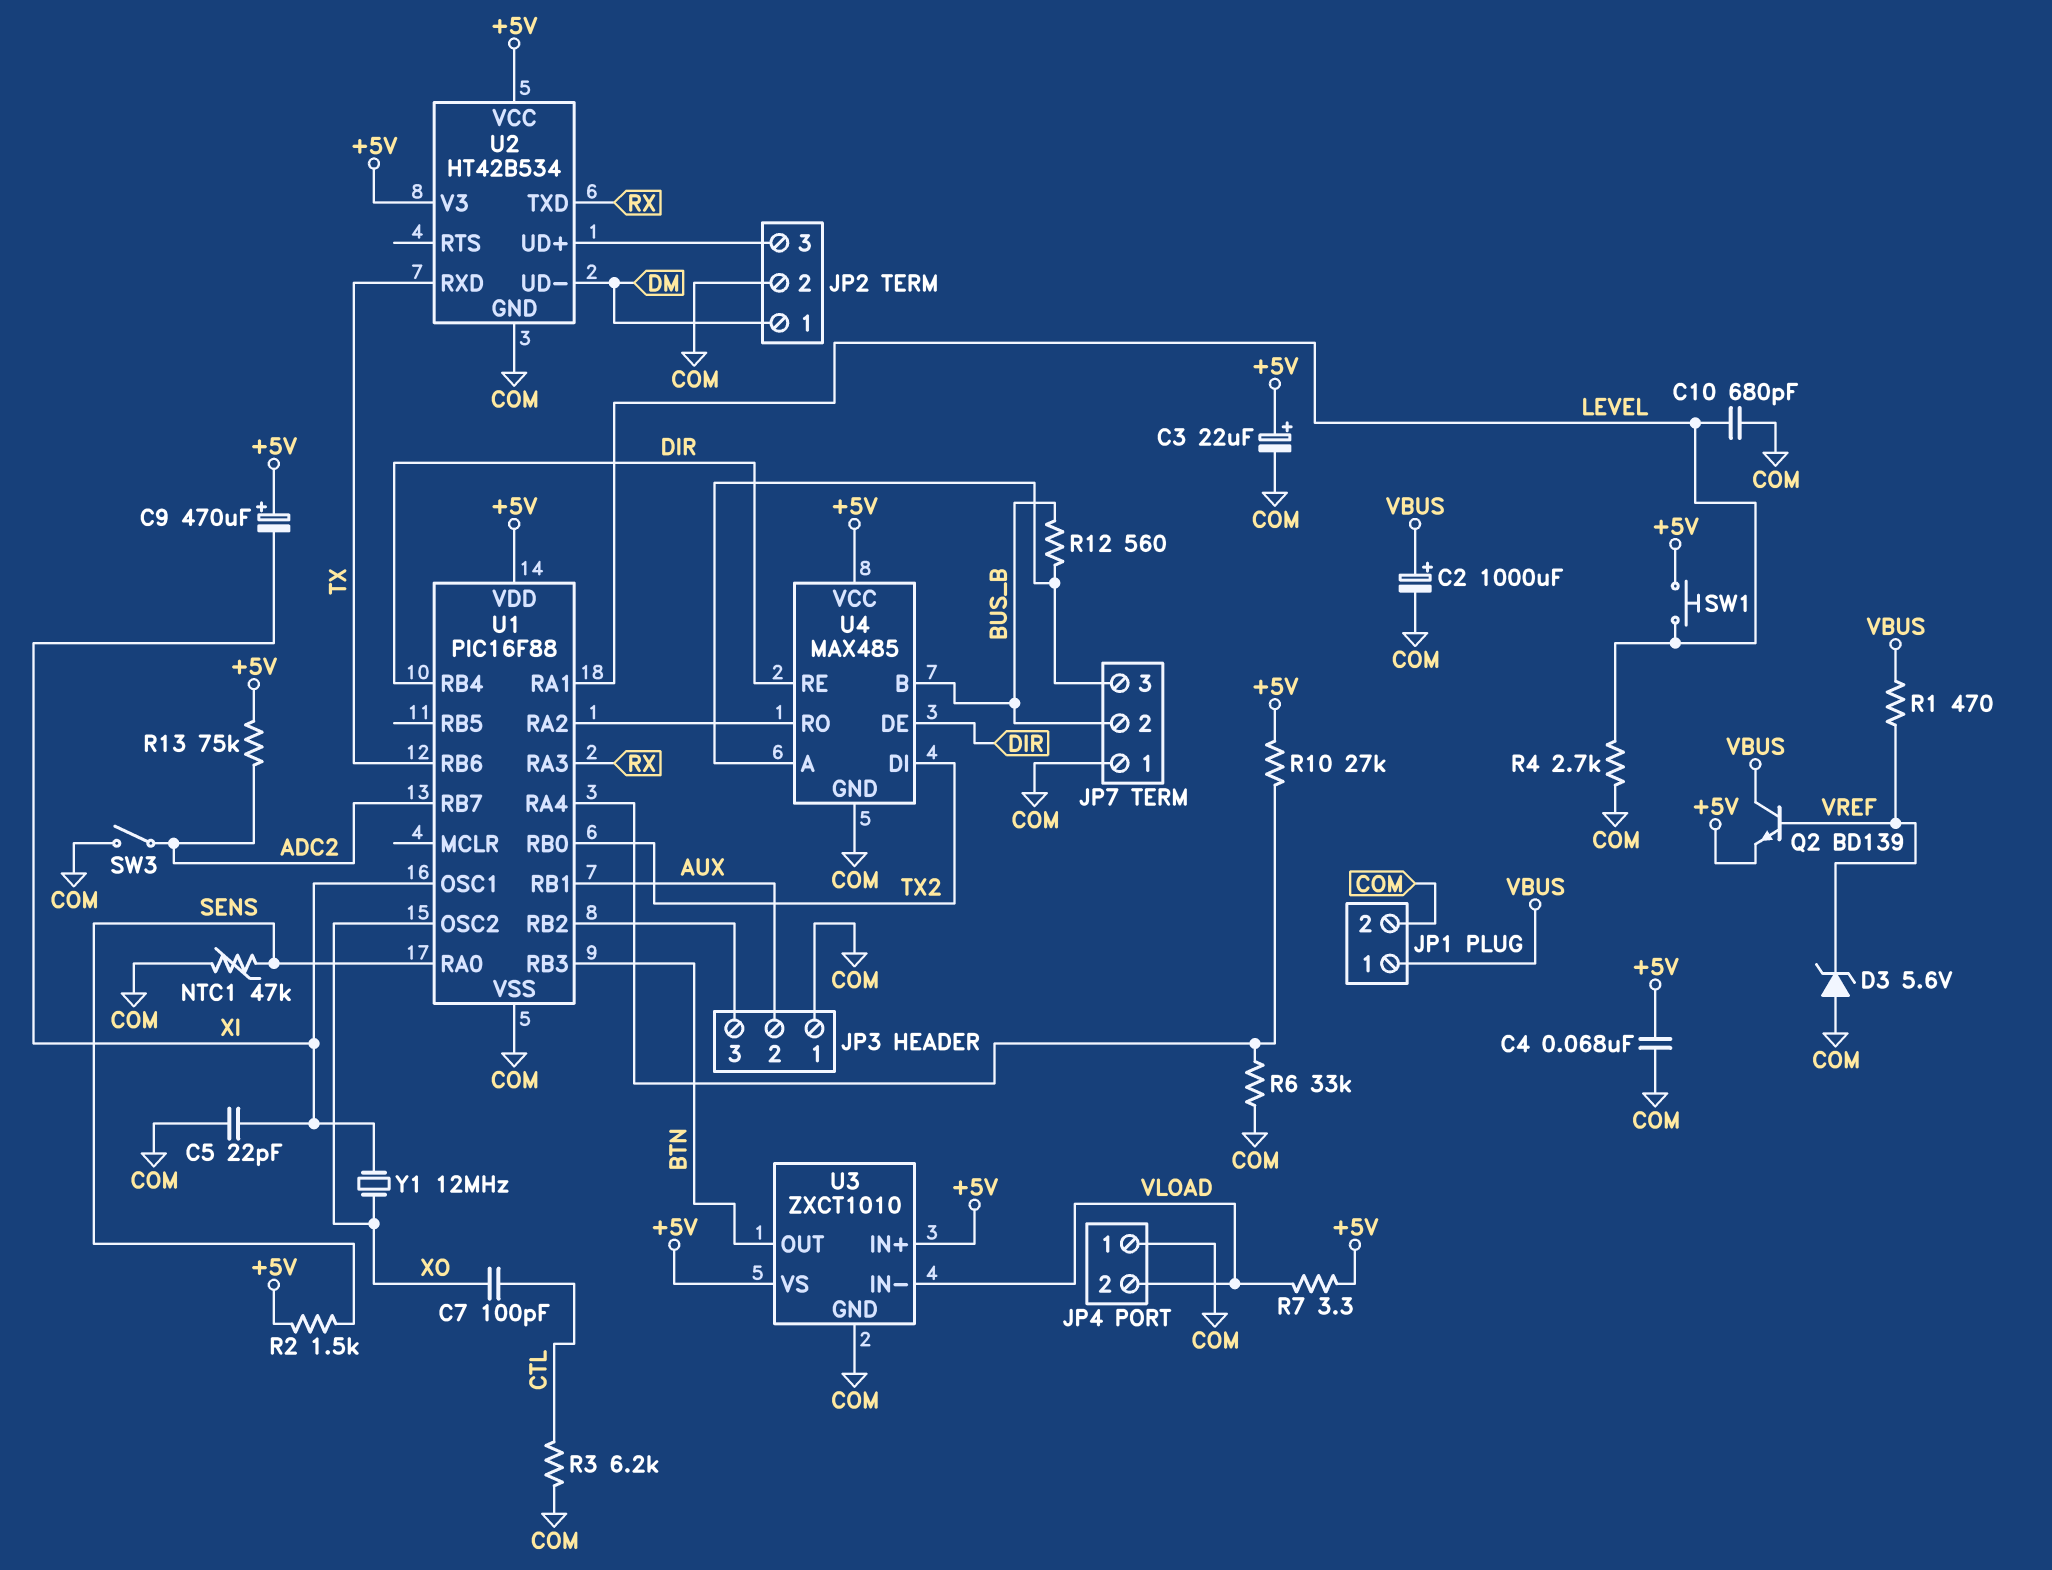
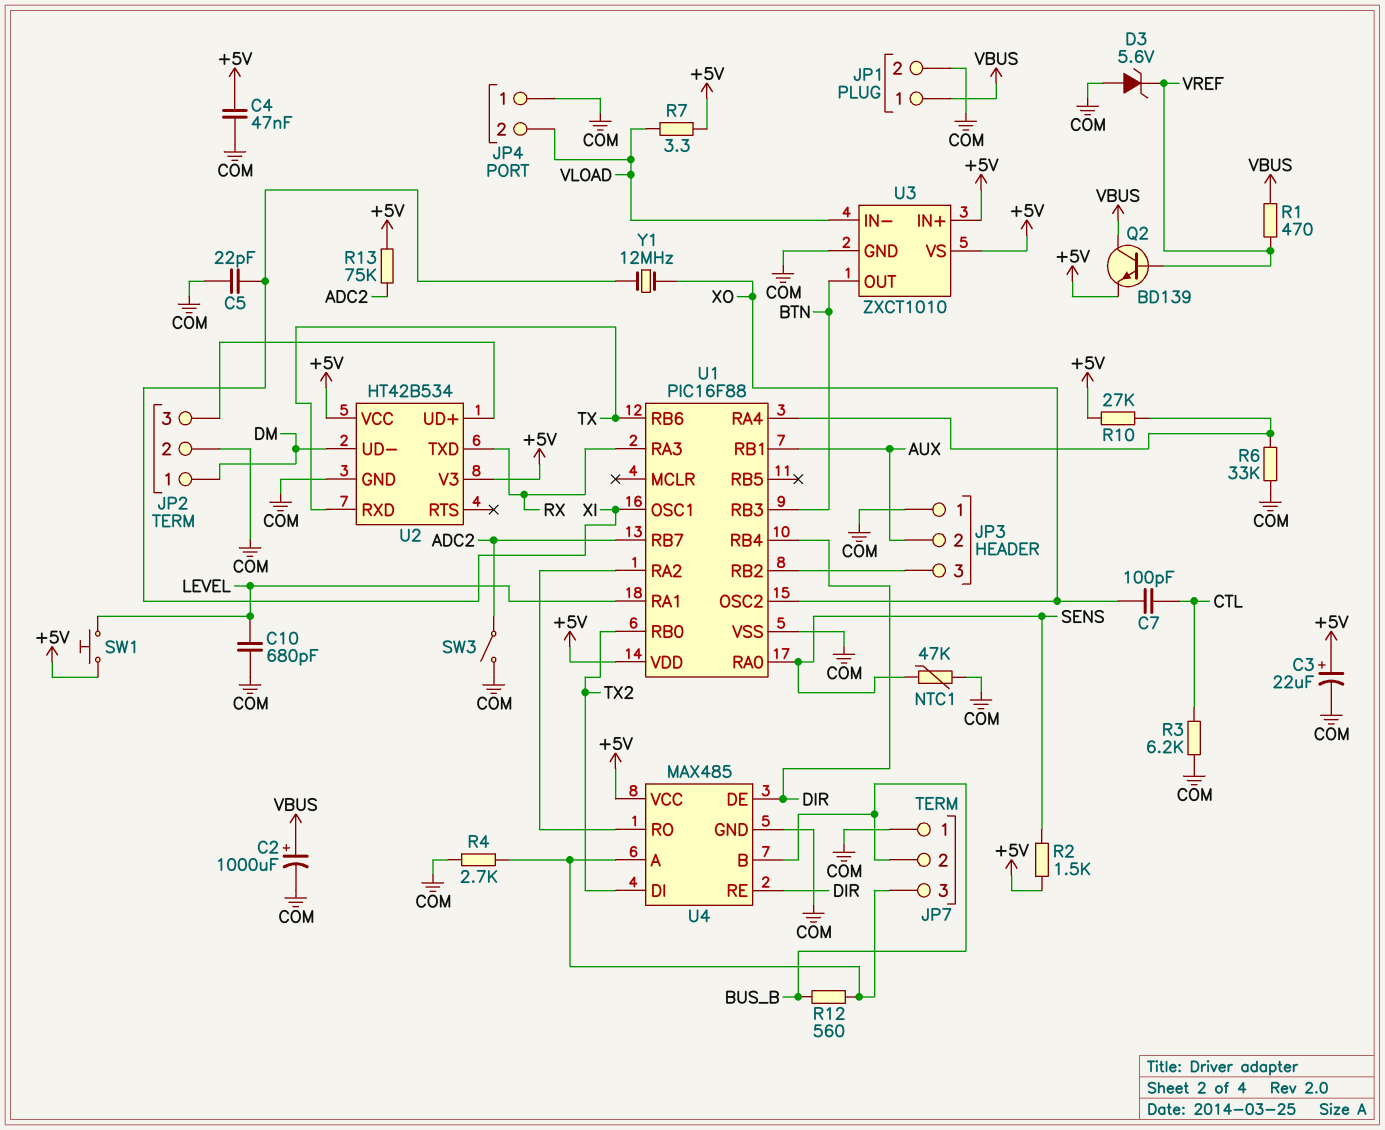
C4: 68nF (+5V, COM) -> 47nF (+5V, COM)
C9: 470uF (plus +5V, minus XI) -> none
R4: 2.7k (COM, LEVEL) -> 2.7k (COM, JP7/3)

